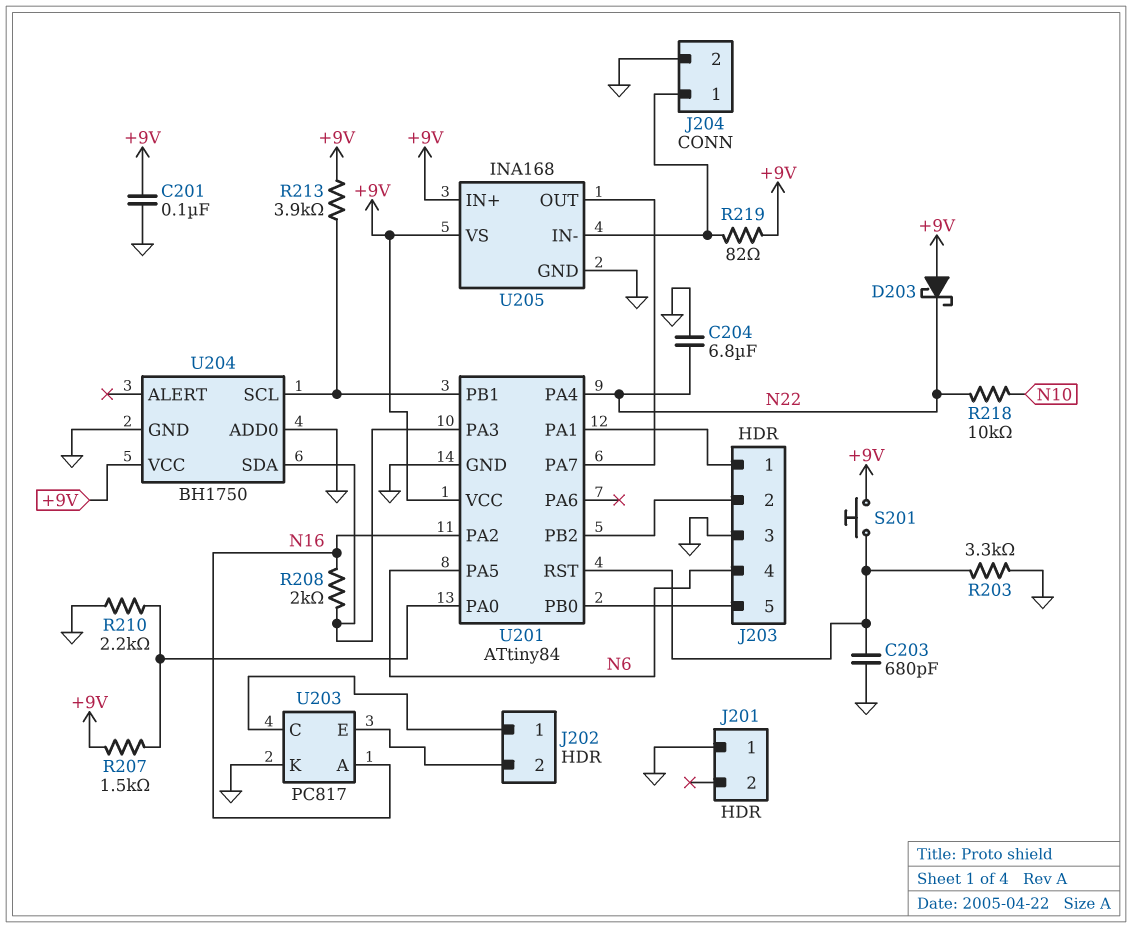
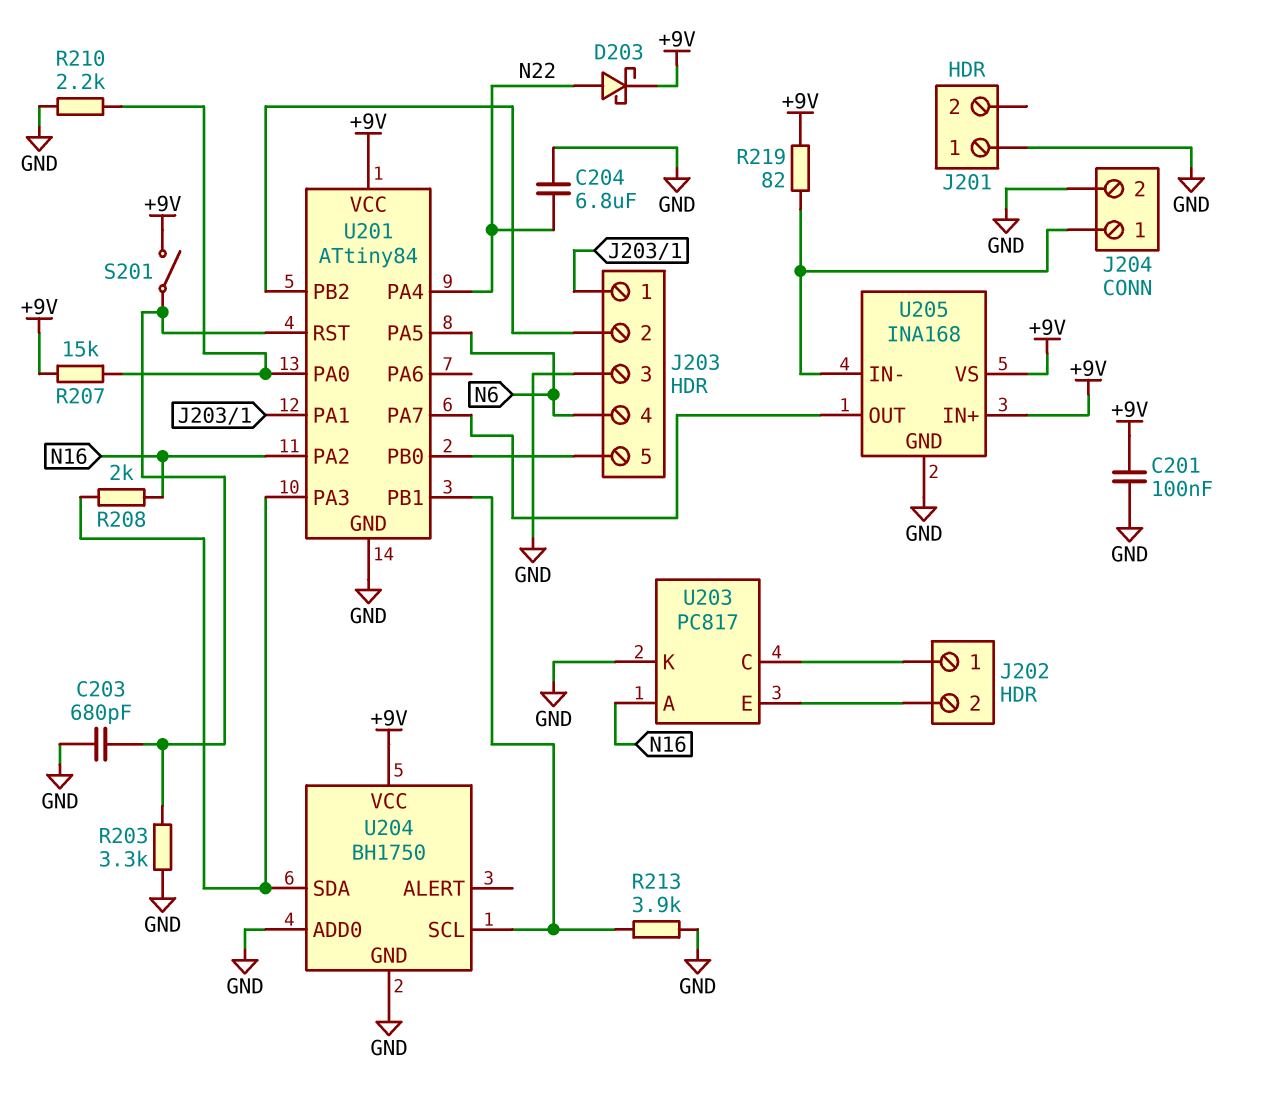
D203: schottky (A +9V, K N22) -> schottky (A N22, K +9V)
R207: 1.5k (+9V, U201/PA0) -> 15k (+9V, U201/PA0)
R213: 3.9k (+9V, U201/PB1) -> 3.9k (GND, U201/PB1)
R218: 10k (N10, N22) -> none
S201: button (+9V, U201/RST) -> switch (+9V, U201/RST)

